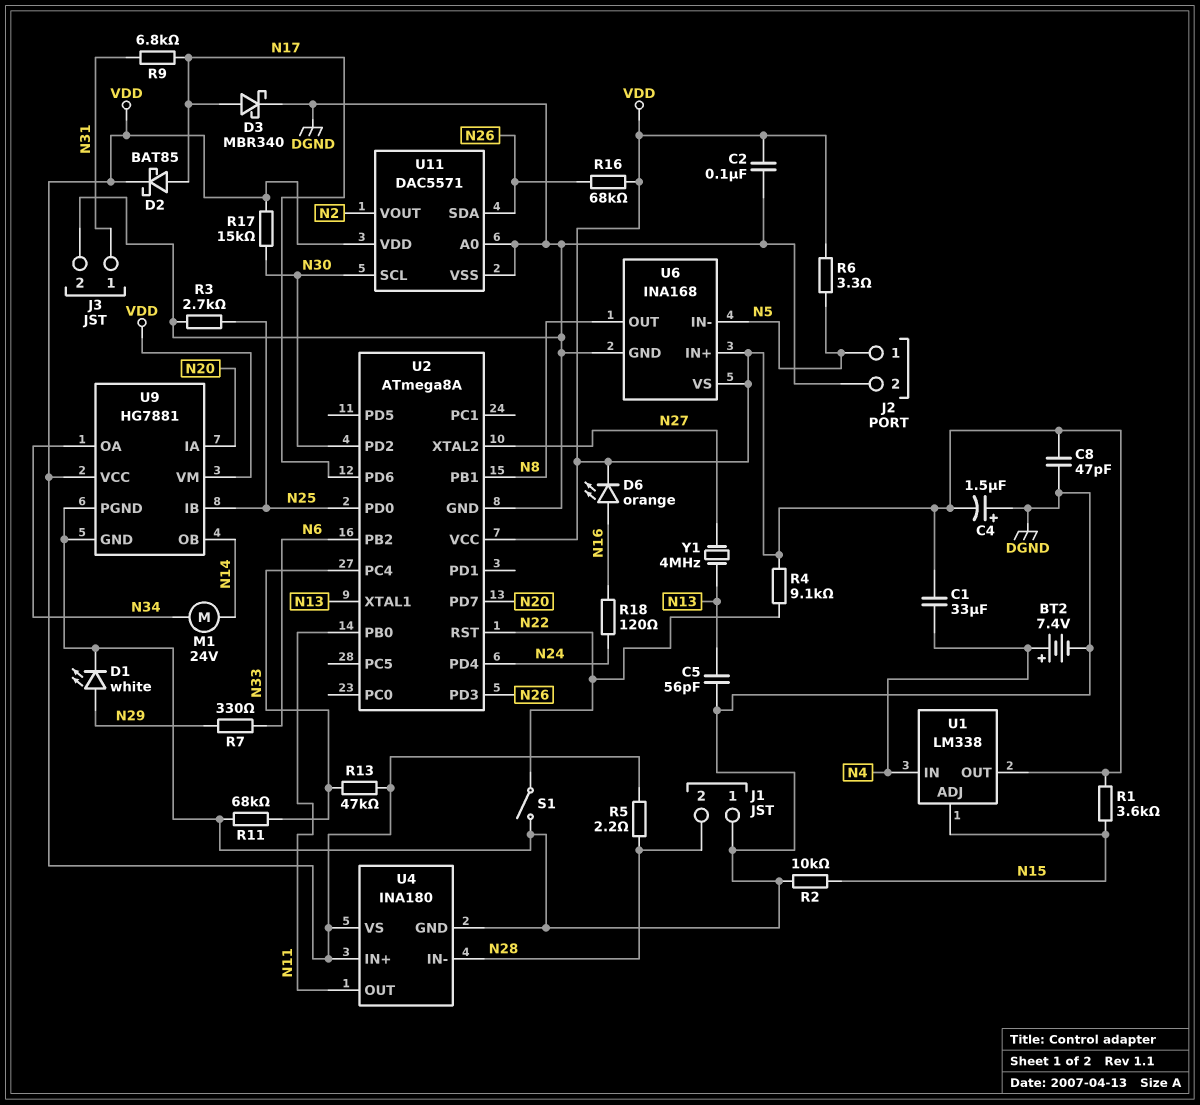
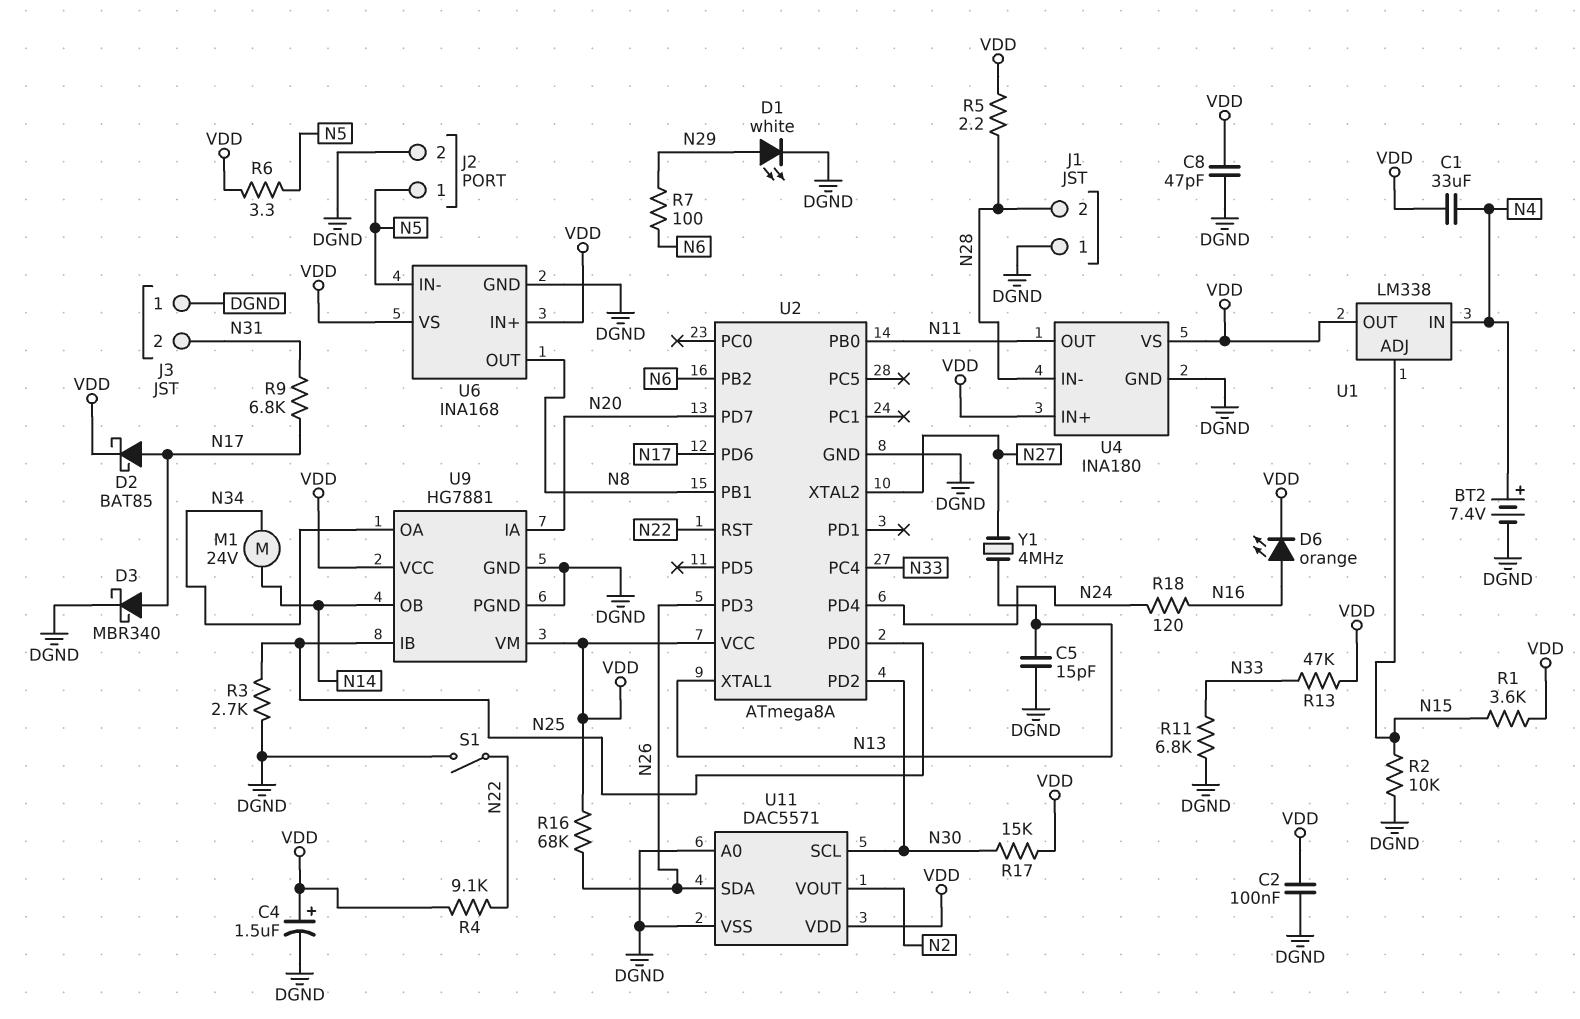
C4: 1.5uF (plus DGND, minus VDD) -> 1.5uF (plus VDD, minus DGND)
C5: 56pF (DGND, N13) -> 15pF (DGND, N13)
J3 pin 1: N31 -> DGND
J3 pin 2: DGND -> N31
R7: 330 (N6, N29) -> 100 (N6, N29)
R11: 68k (DGND, N33) -> 6.8k (DGND, N33)

